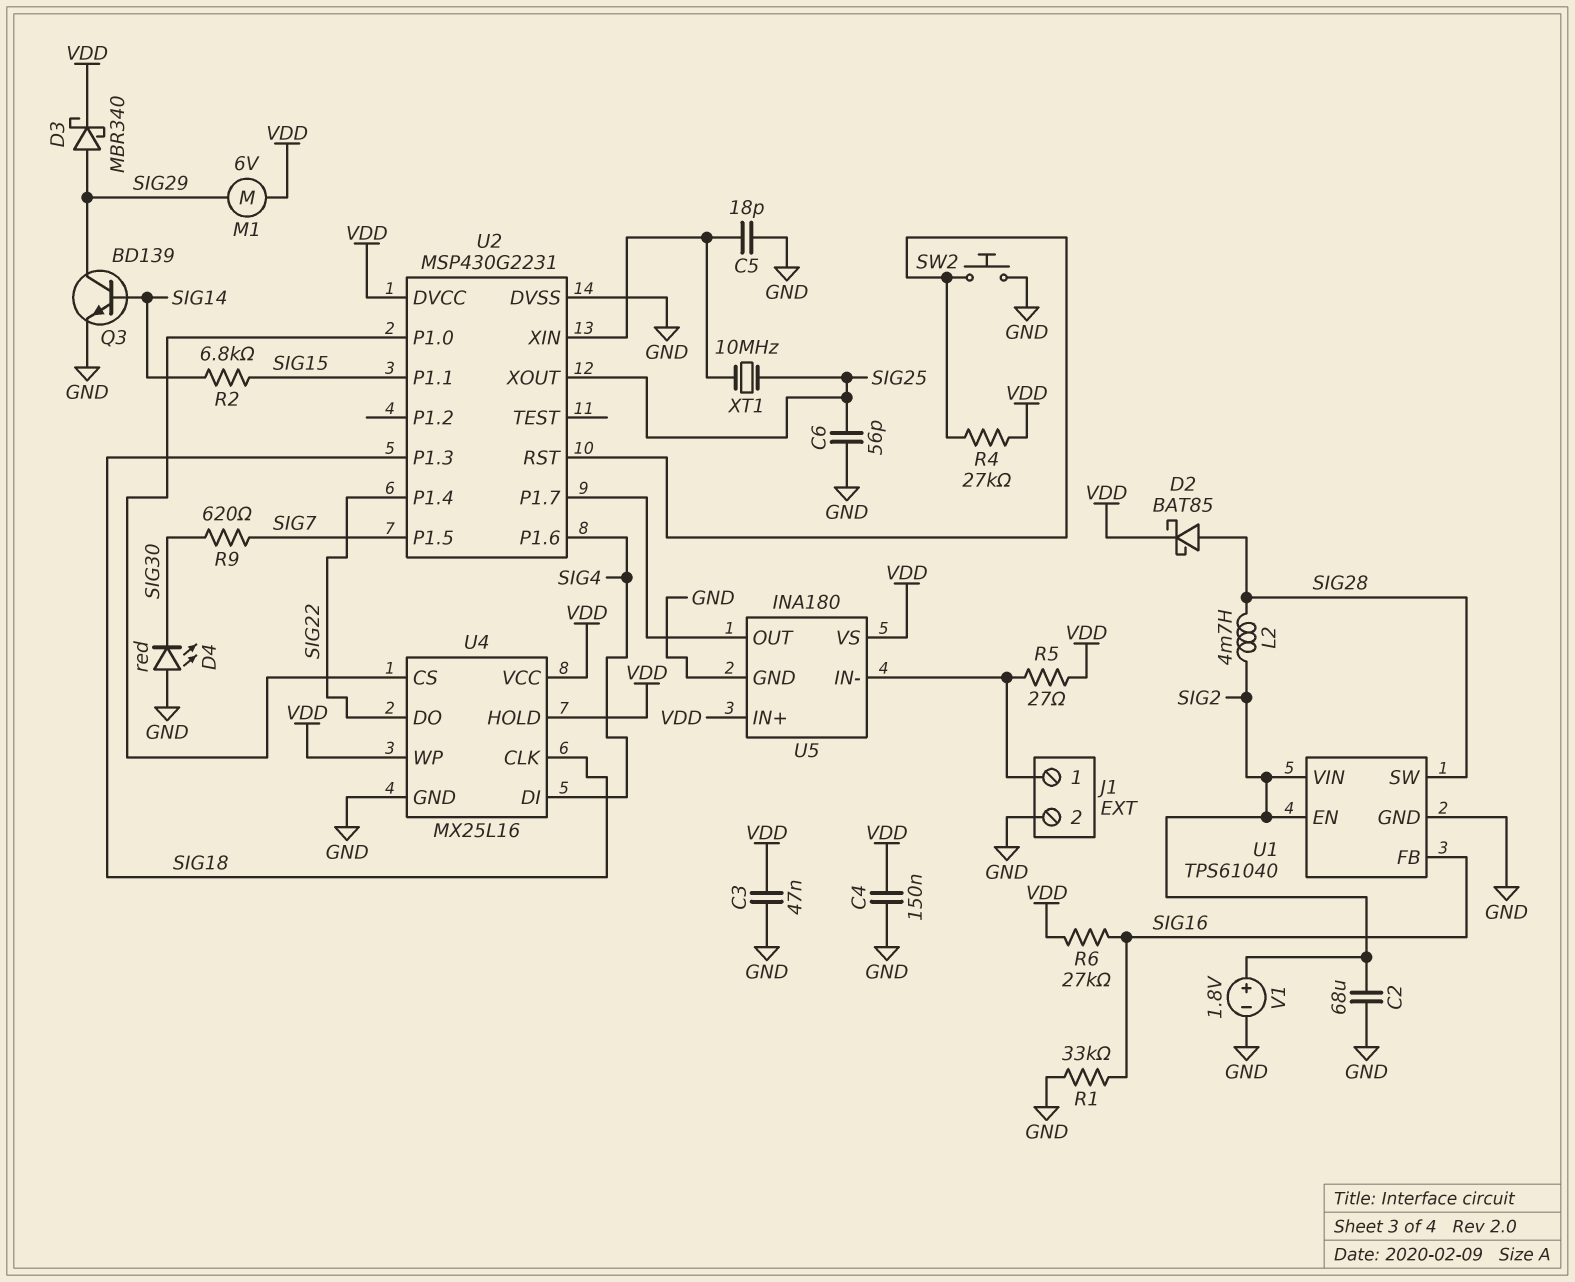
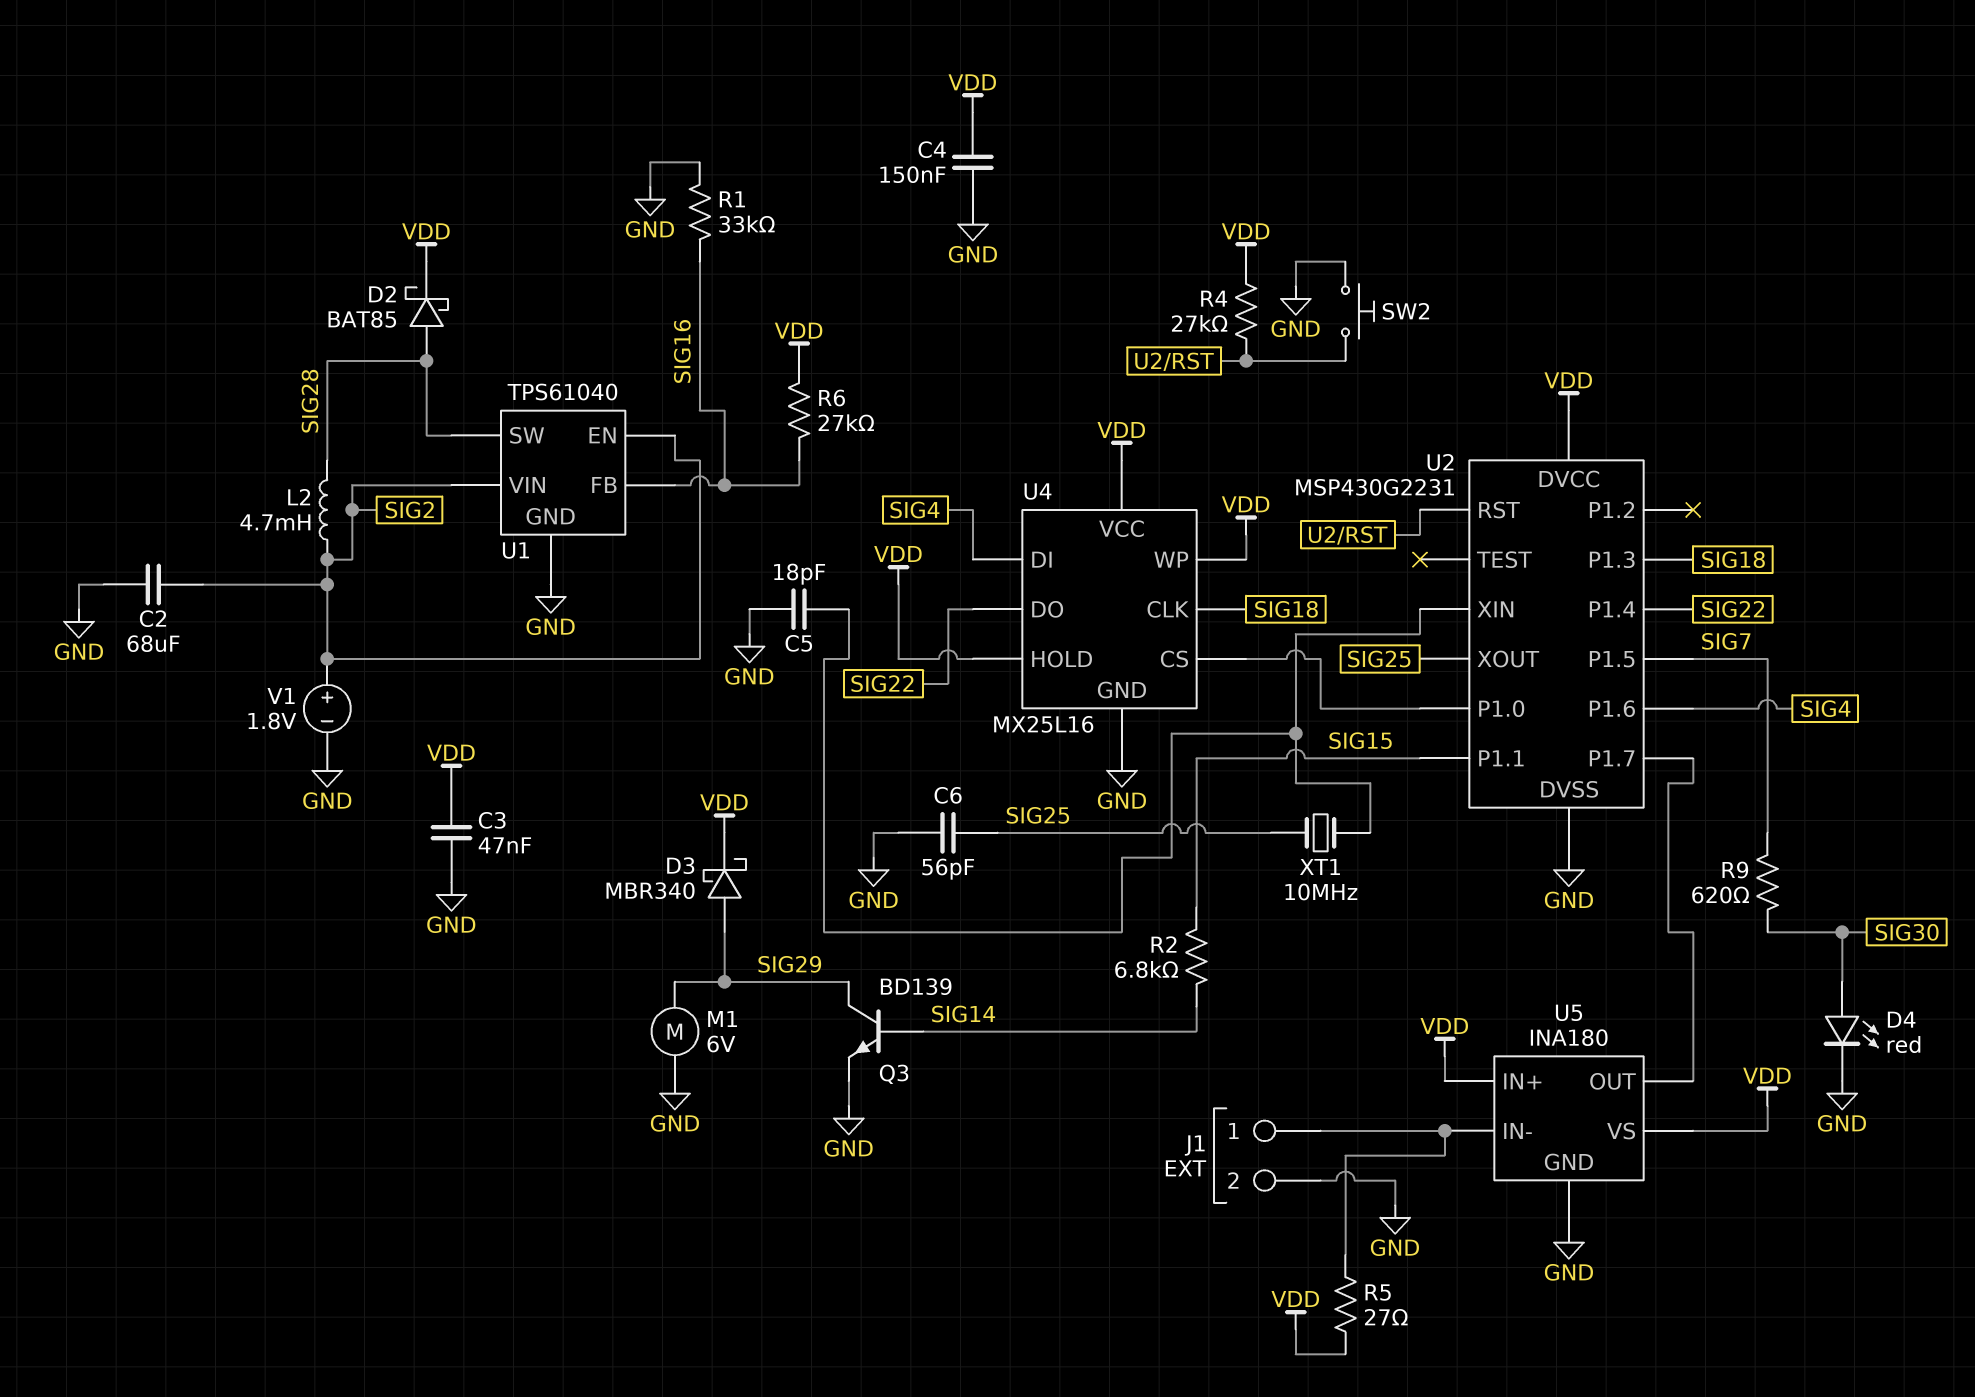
D4: LED red (A GND, K SIG30) -> LED red (A SIG30, K GND)
M1: motor 6V (SIG29, VDD) -> motor 6V (GND, SIG29)

